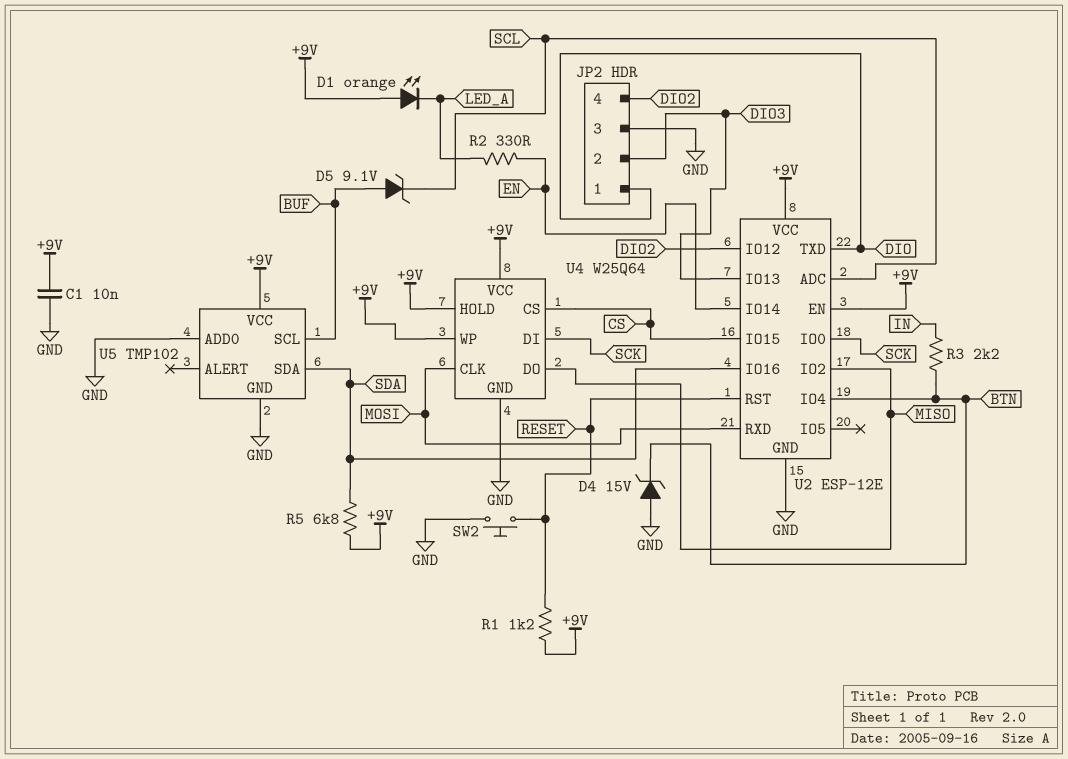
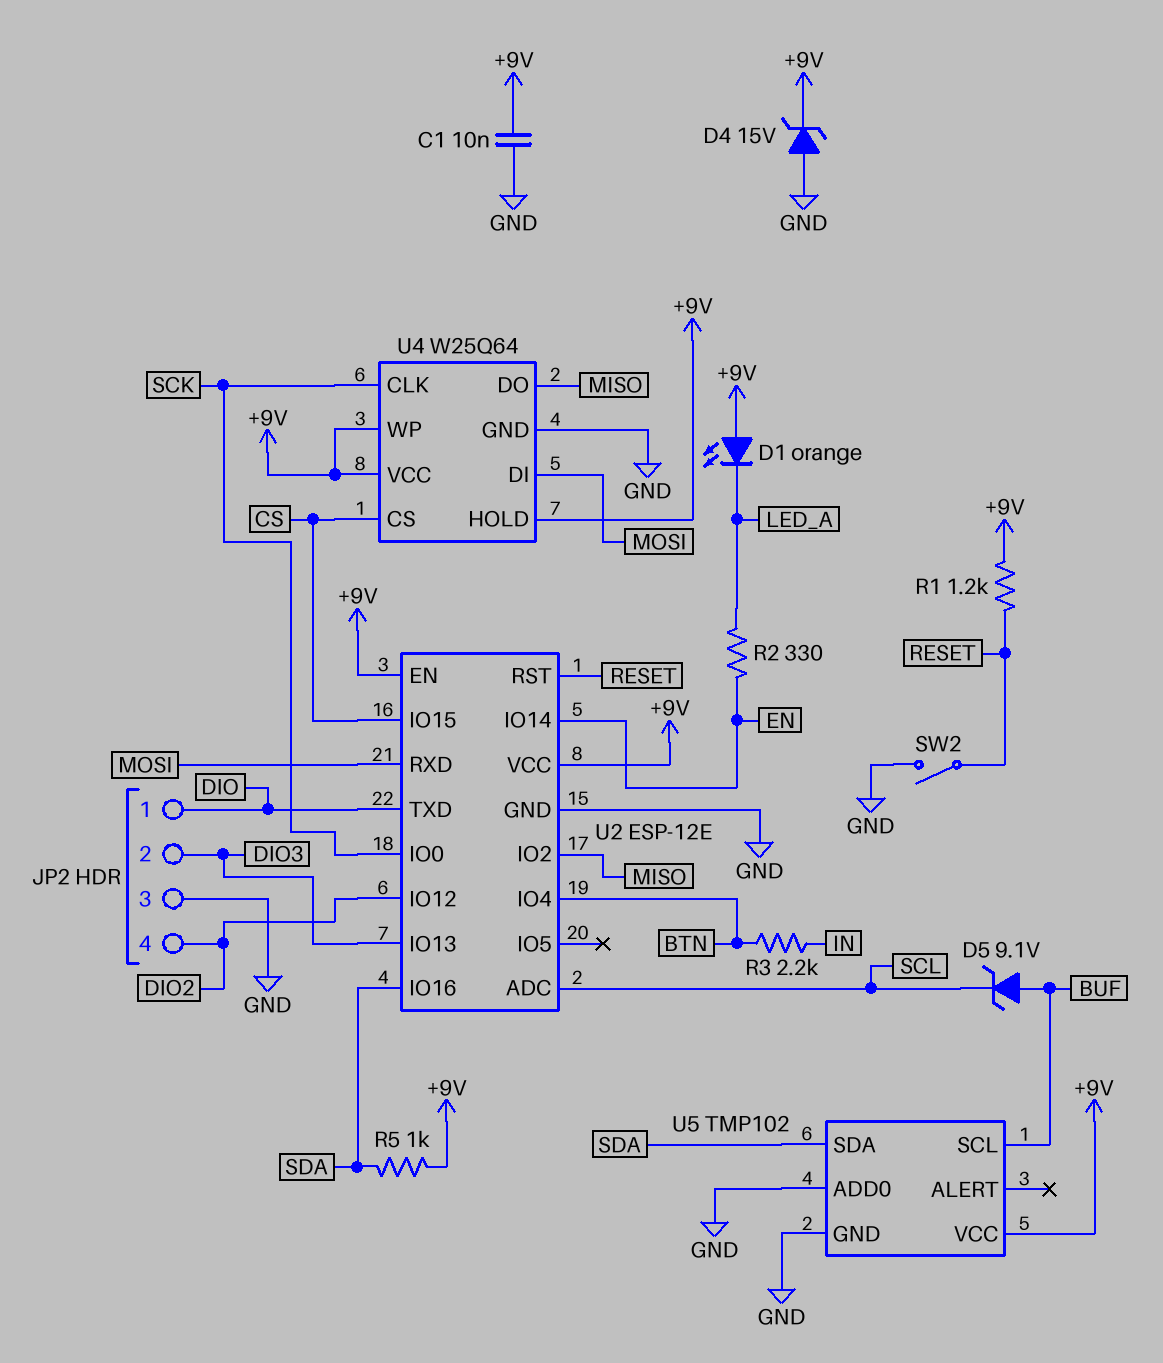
D4: zener 15V (A GND, K BTN) -> zener 15V (A GND, K +9V)
R5: 6.8k (+9V, SDA) -> 1k (+9V, SDA)
SW2: button (GND, RESET) -> switch (GND, RESET)
U4 pin CLK: MOSI -> SCK
U4 pin DI: SCK -> MOSI

